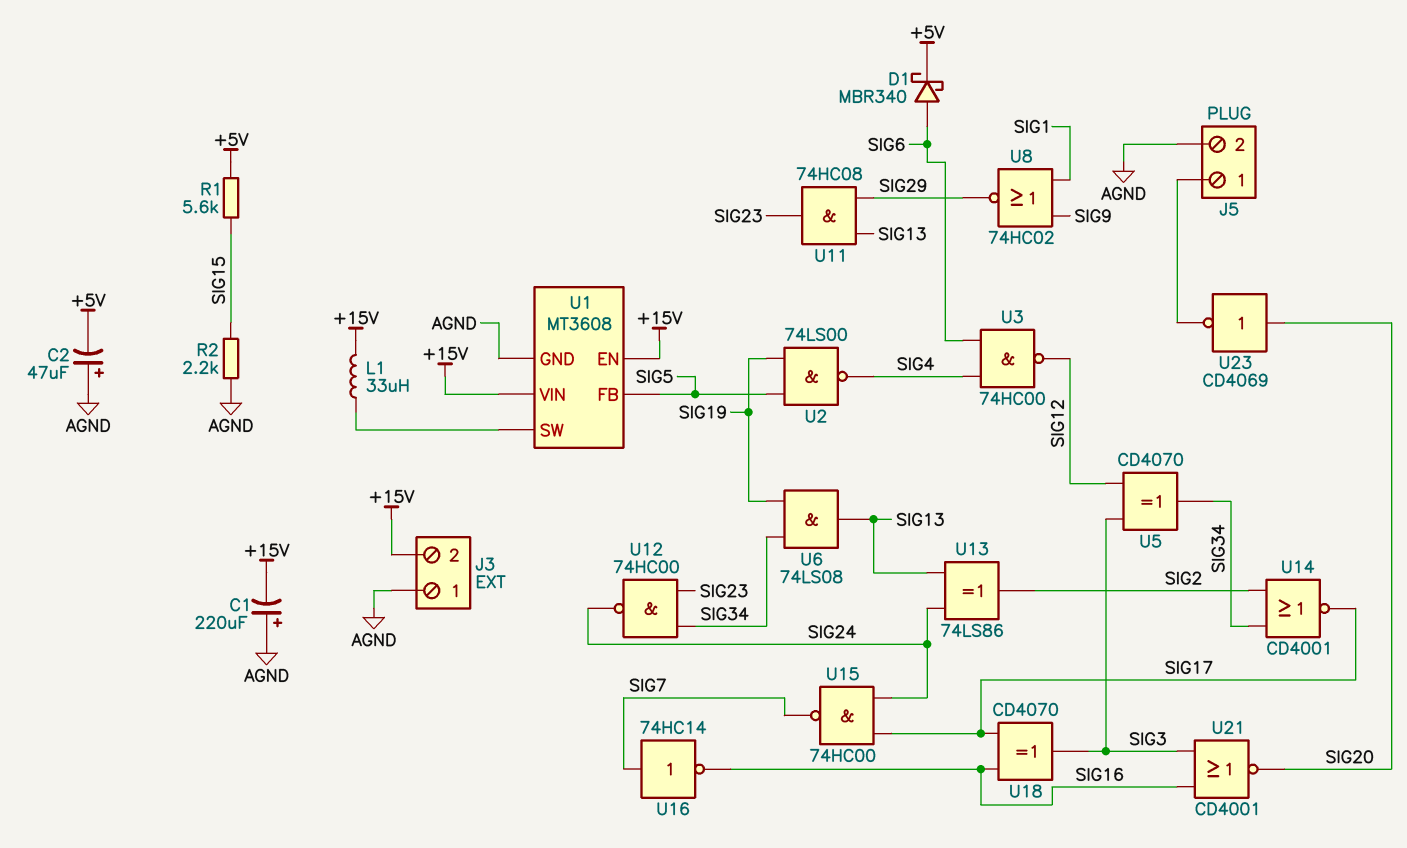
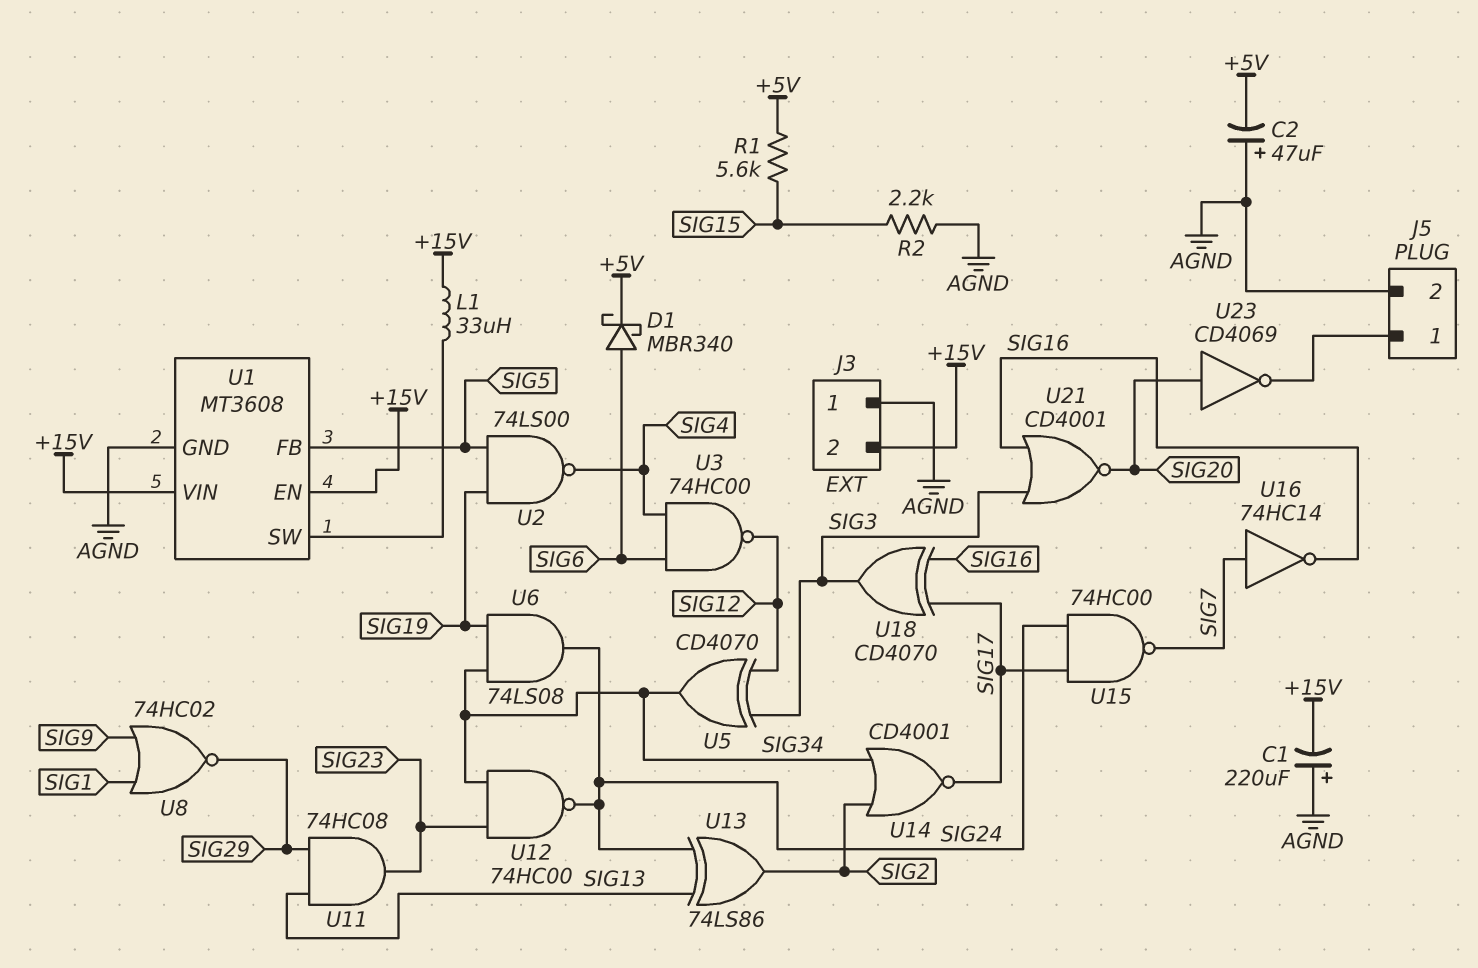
U6: AND 74LS08 (in SIG19, in SIG34, out SIG13) -> AND 74LS08 (in SIG19, in SIG34, out SIG24)

